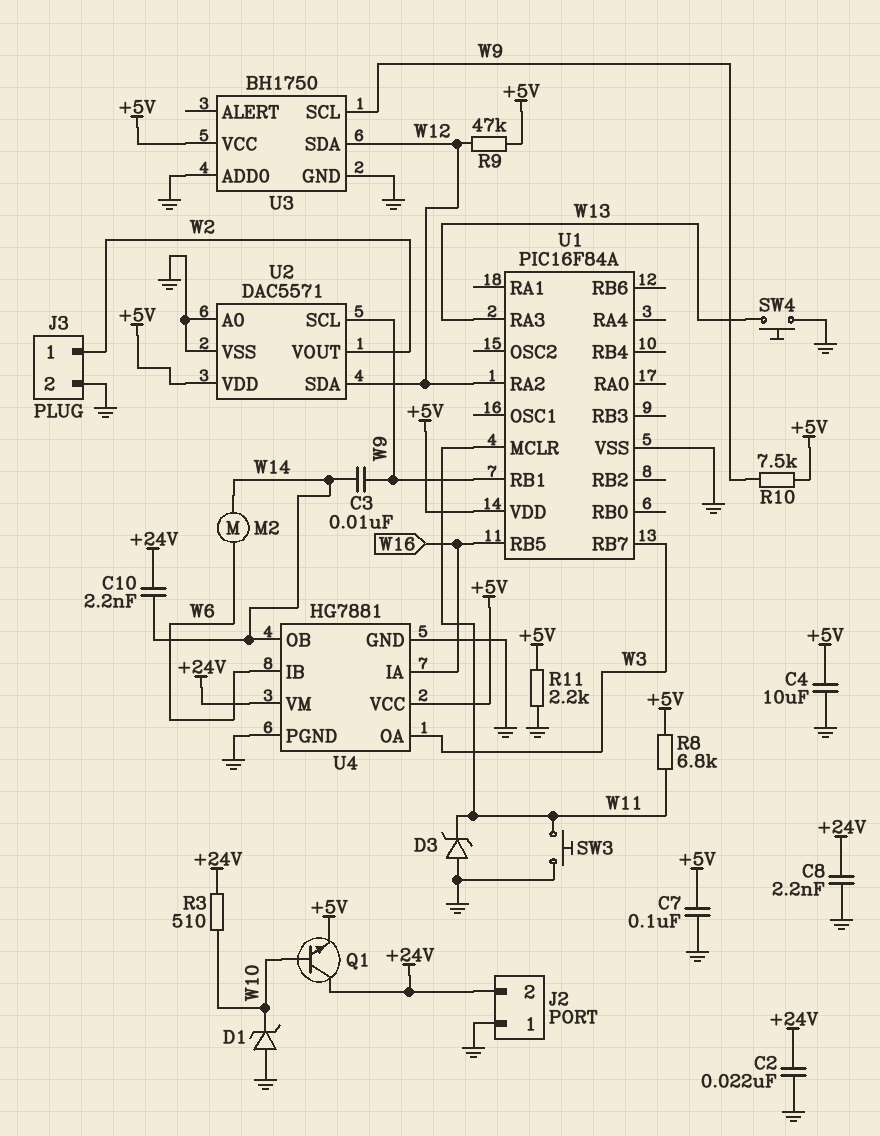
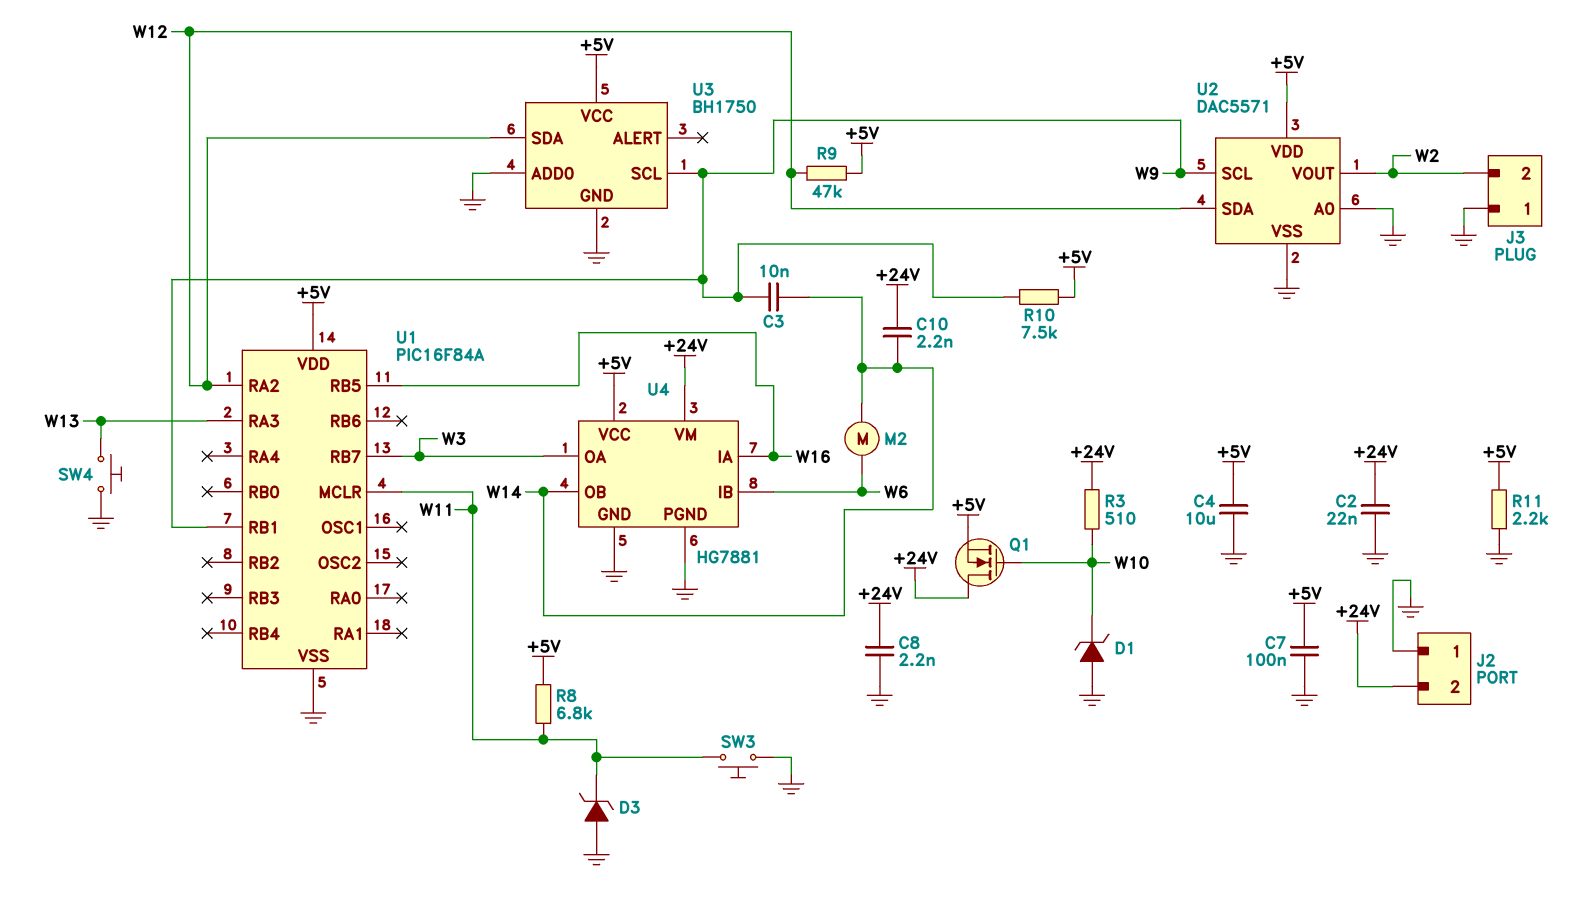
J3 pin 1: W2 -> GND
J3 pin 2: GND -> W2
Q1: NPN (B W10, C +24V, E +5V) -> NMOS (G W10, D +24V, S +5V)

